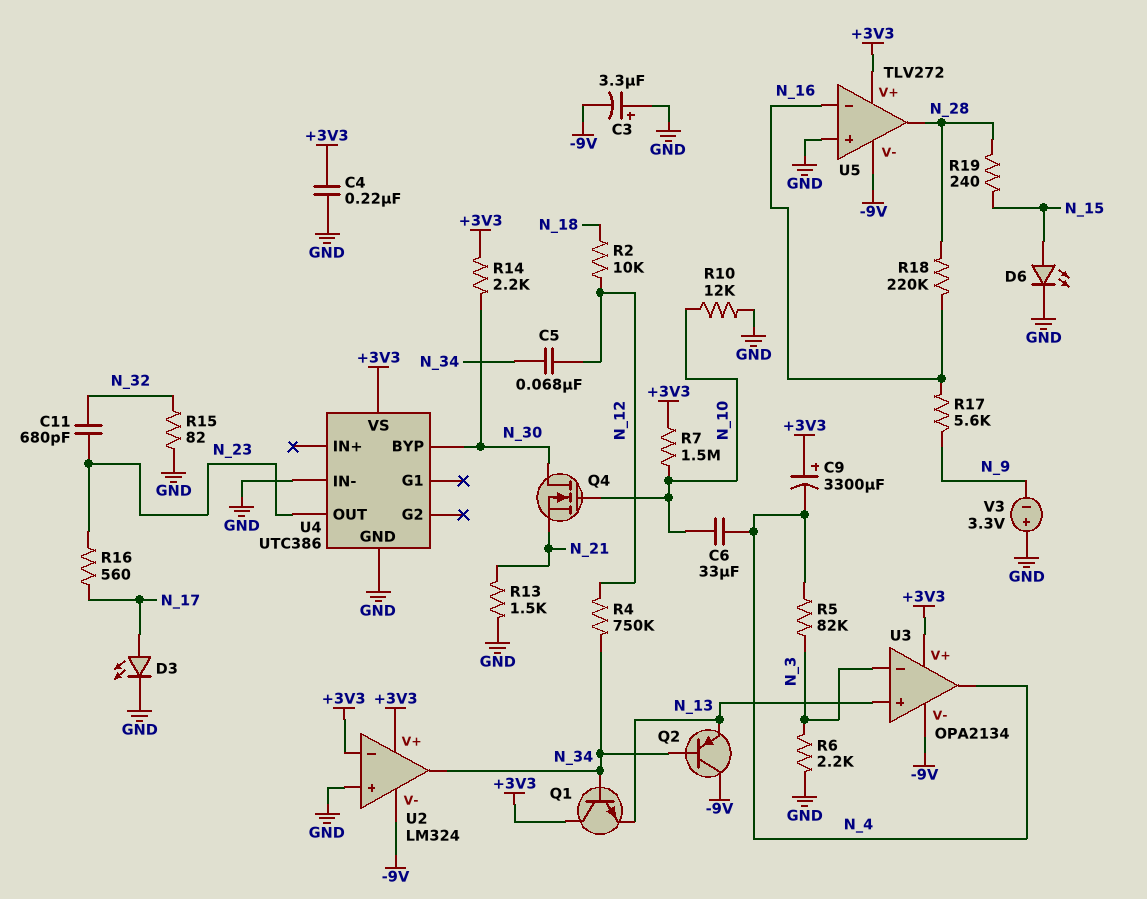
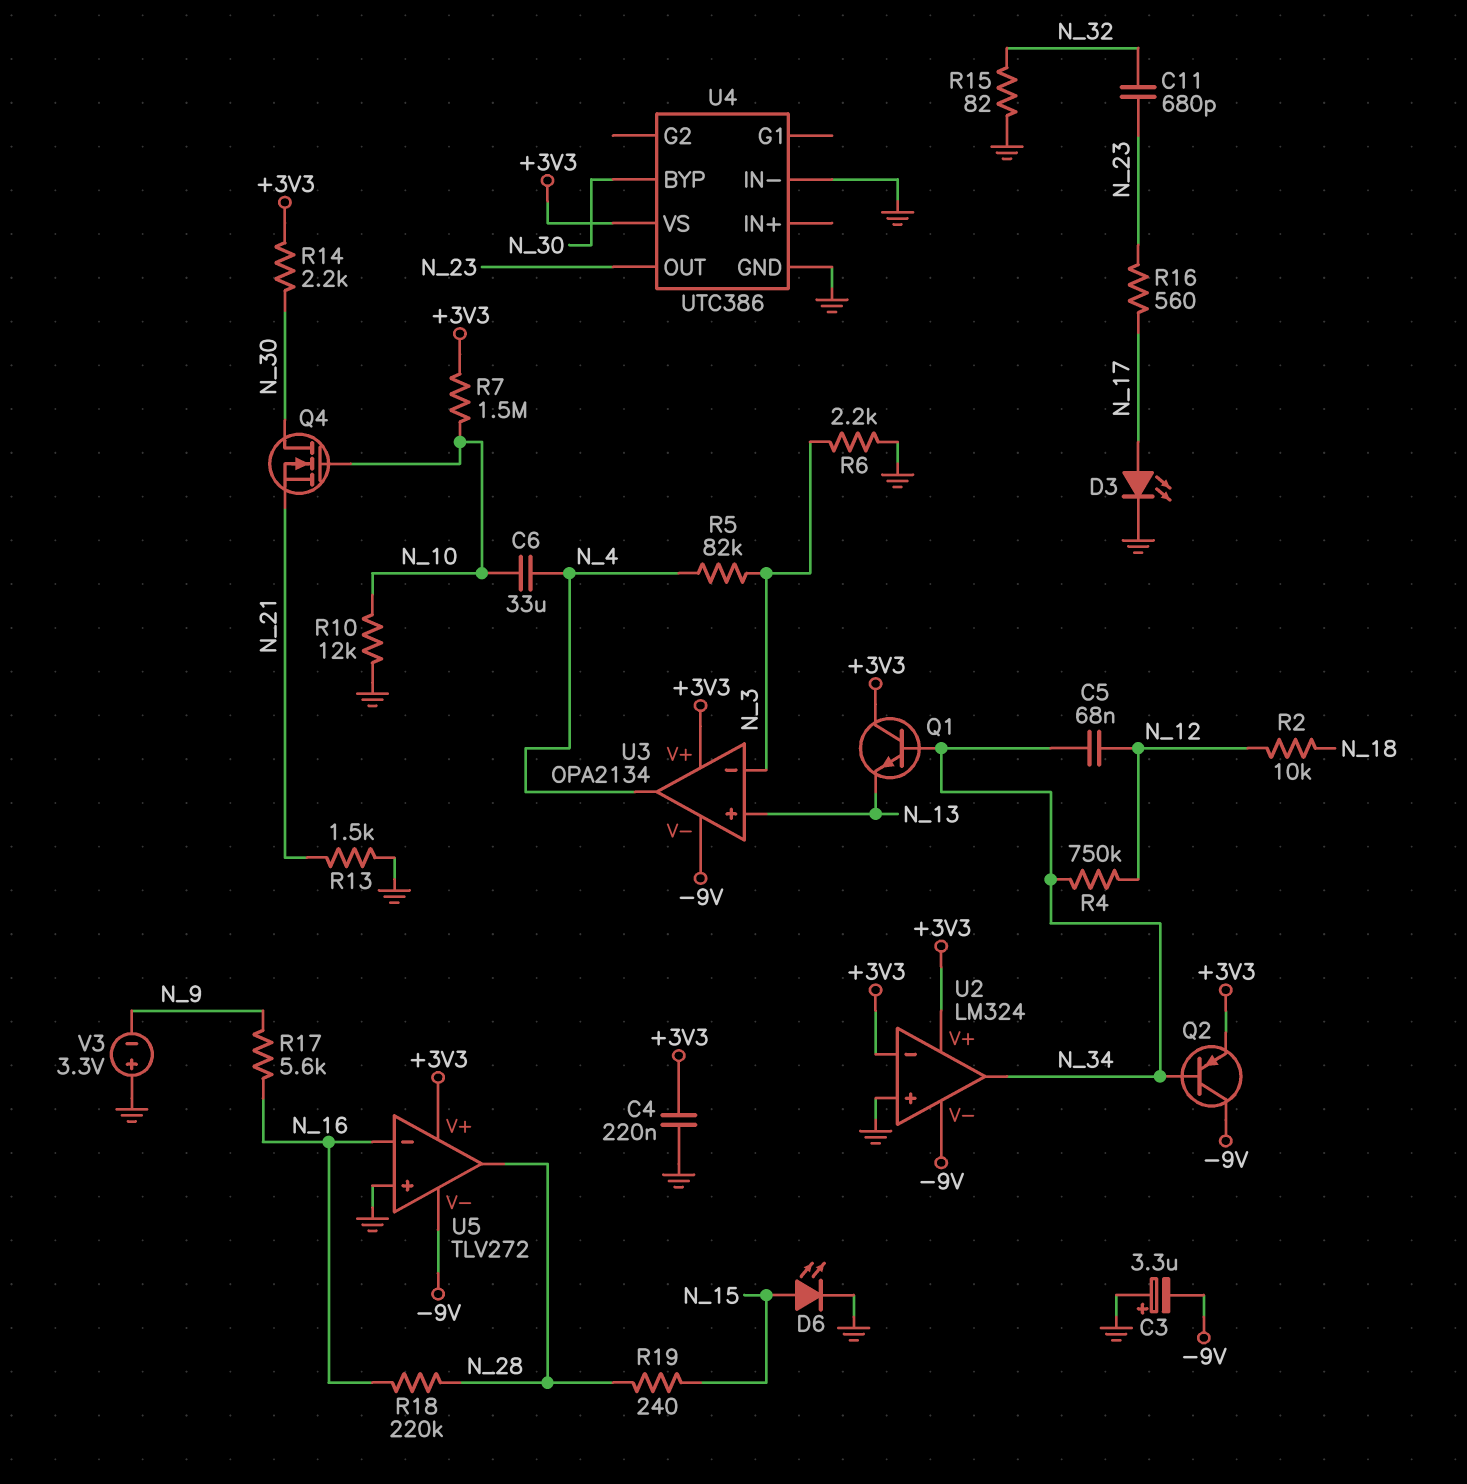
C9: 3300uF (plus +3V3, minus N_4) -> none
Q2: PNP (B N_34, C -9V, E N_13) -> PNP (B N_34, C -9V, E +3V3)

